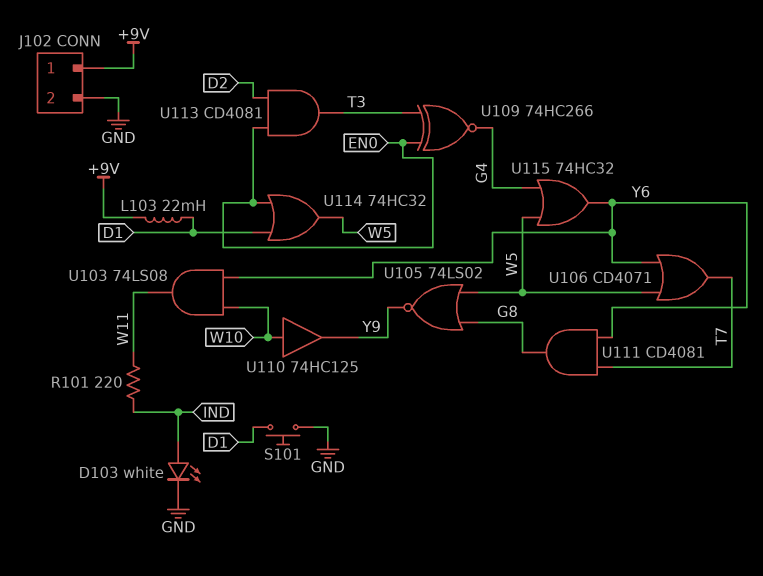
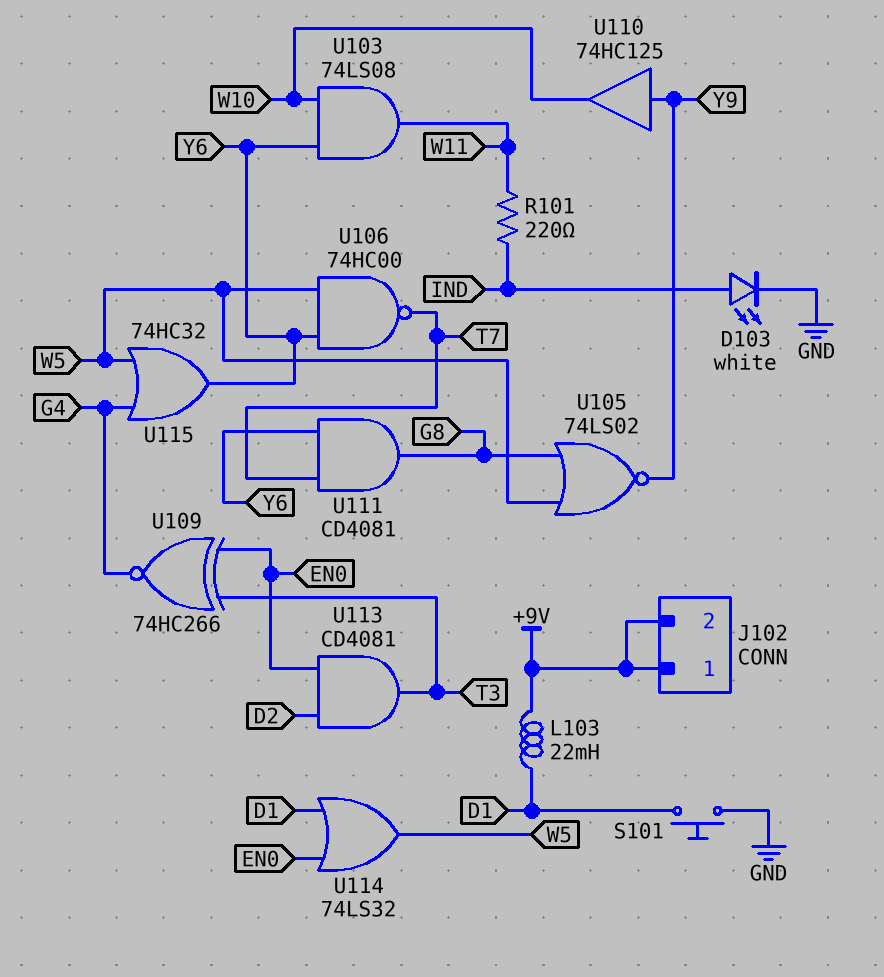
J102 pin 2: GND -> +9V
U106: OR CD4071 (in W5, in Y6, out T7) -> NAND 74HC00 (in W5, in Y6, out T7)
U110: buffer 74HC125 (in W10, out Y9) -> buffer 74HC125 (in Y9, out W10)
U114: OR 74HC32 (in D1, in EN0, out W5) -> OR 74LS32 (in D1, in EN0, out W5)

